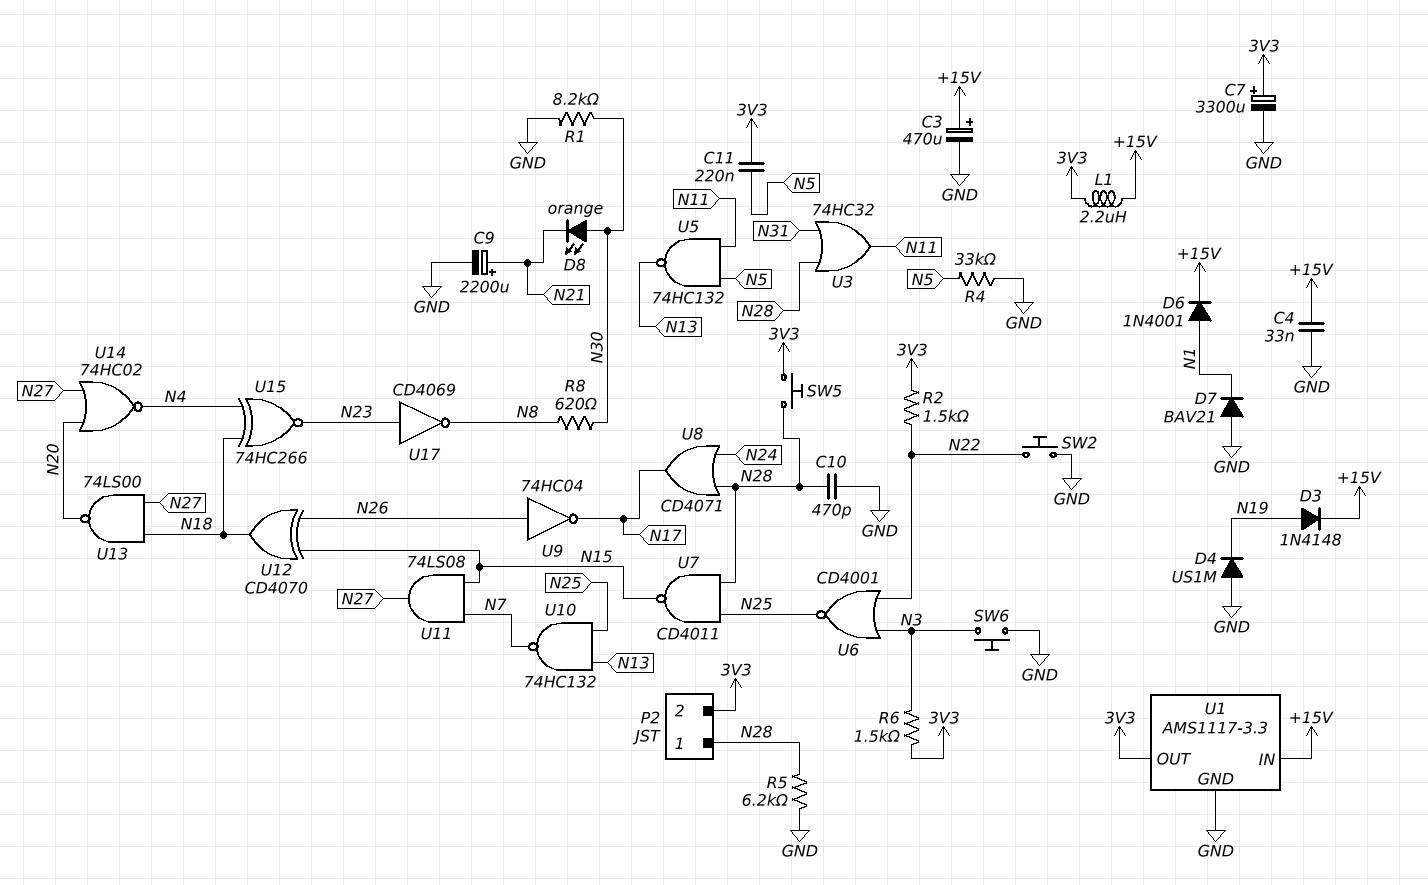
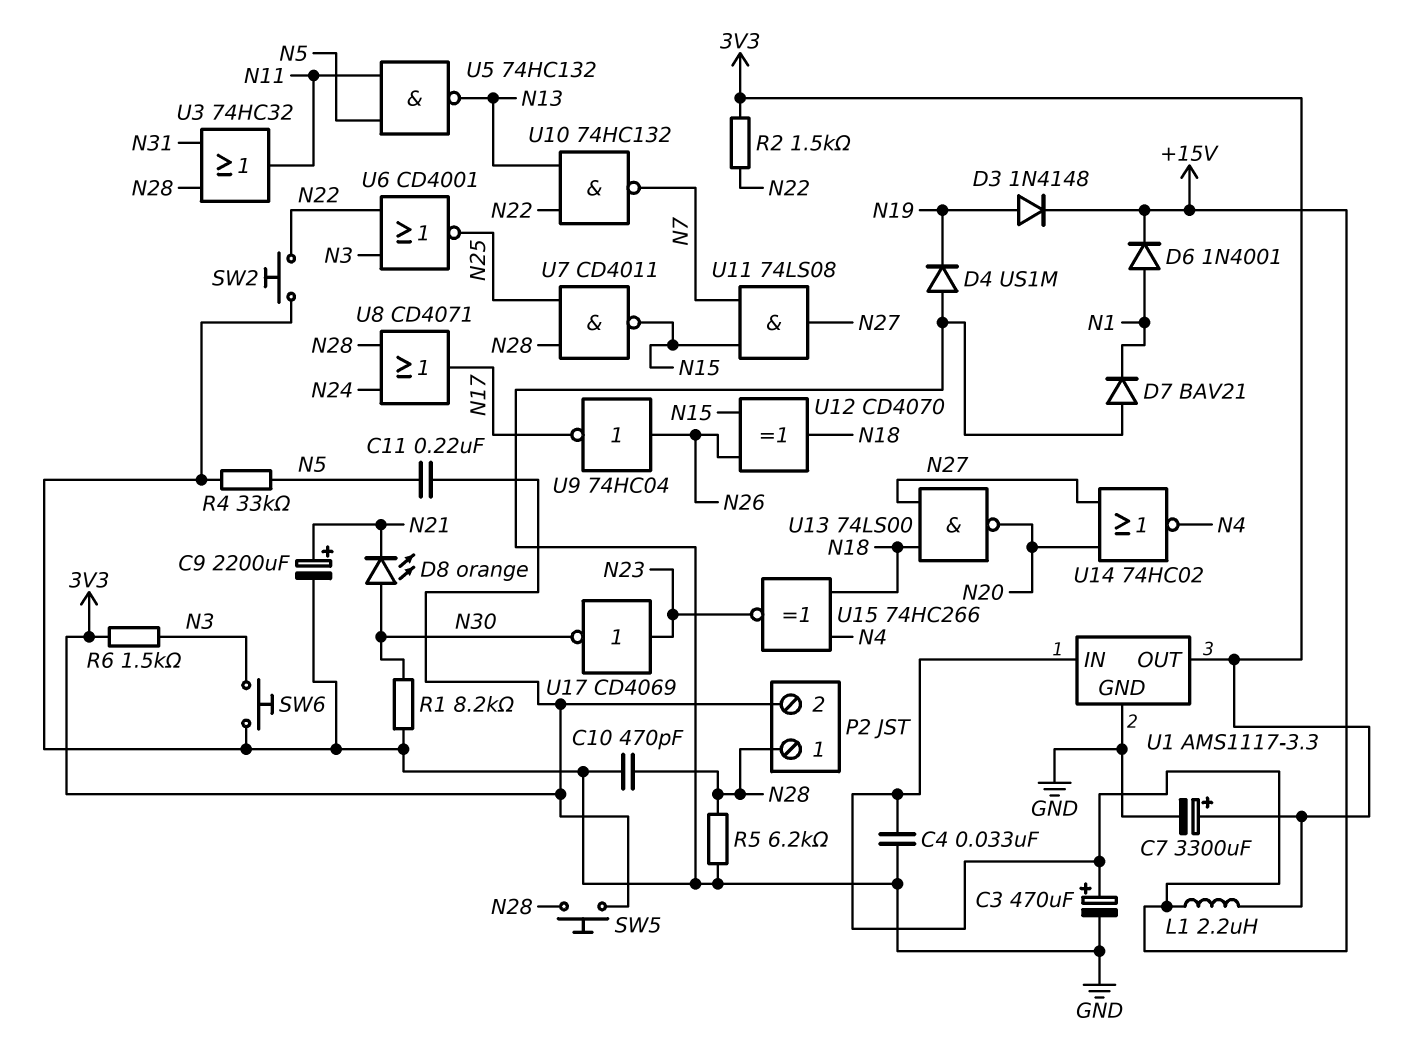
R8: 620 (N8, N30) -> none
U10: NAND 74HC132 (in N13, in N25, out N7) -> NAND 74HC132 (in N13, in N22, out N7)
U17: NOT CD4069 (in N23, out N8) -> NOT CD4069 (in N23, out N30)

